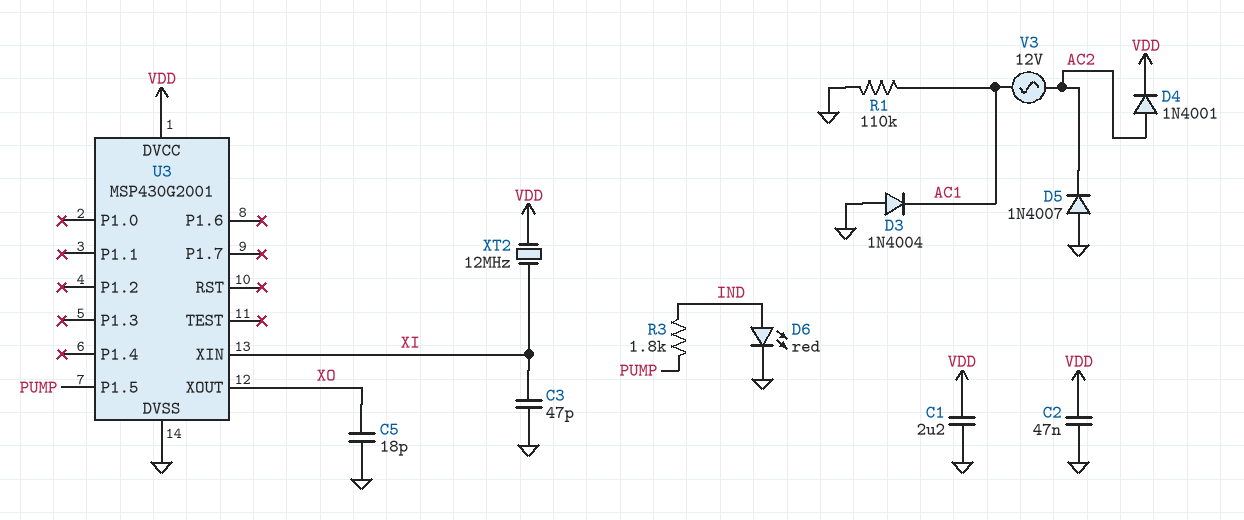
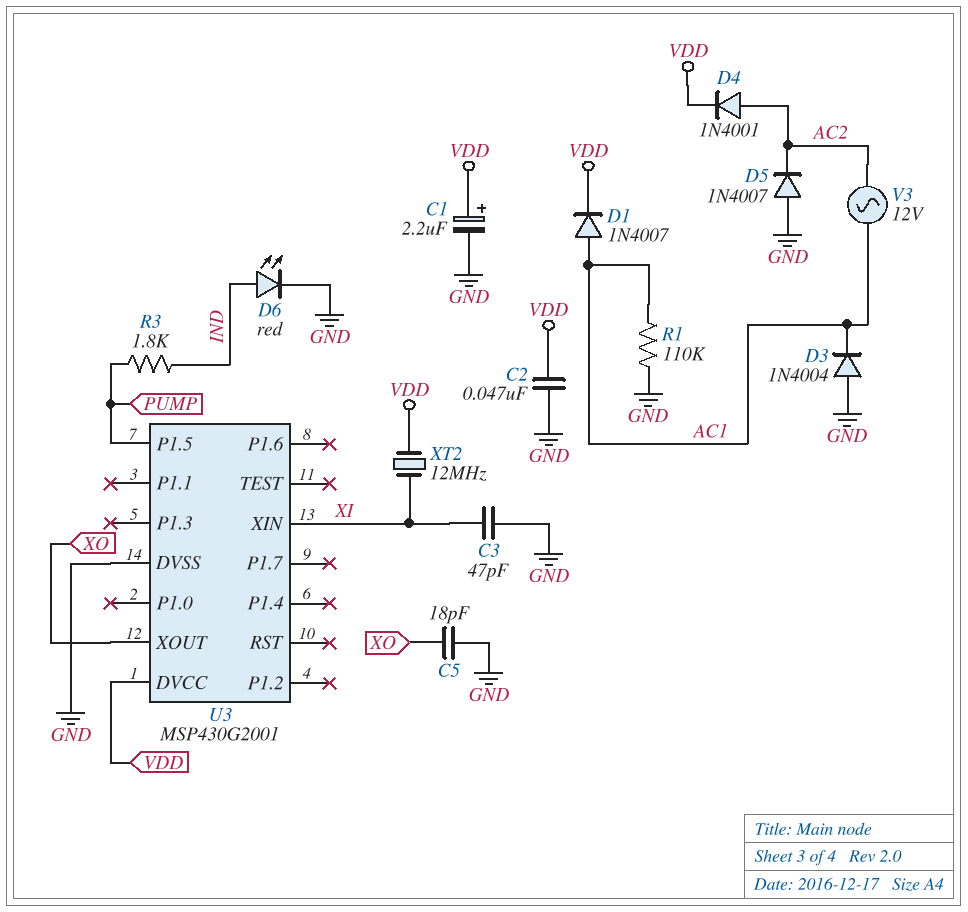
C1: 2.2uF (GND, VDD) -> 2.2uF (plus VDD, minus GND)
D1: none -> diode 1N4007 (A AC1, K VDD)

